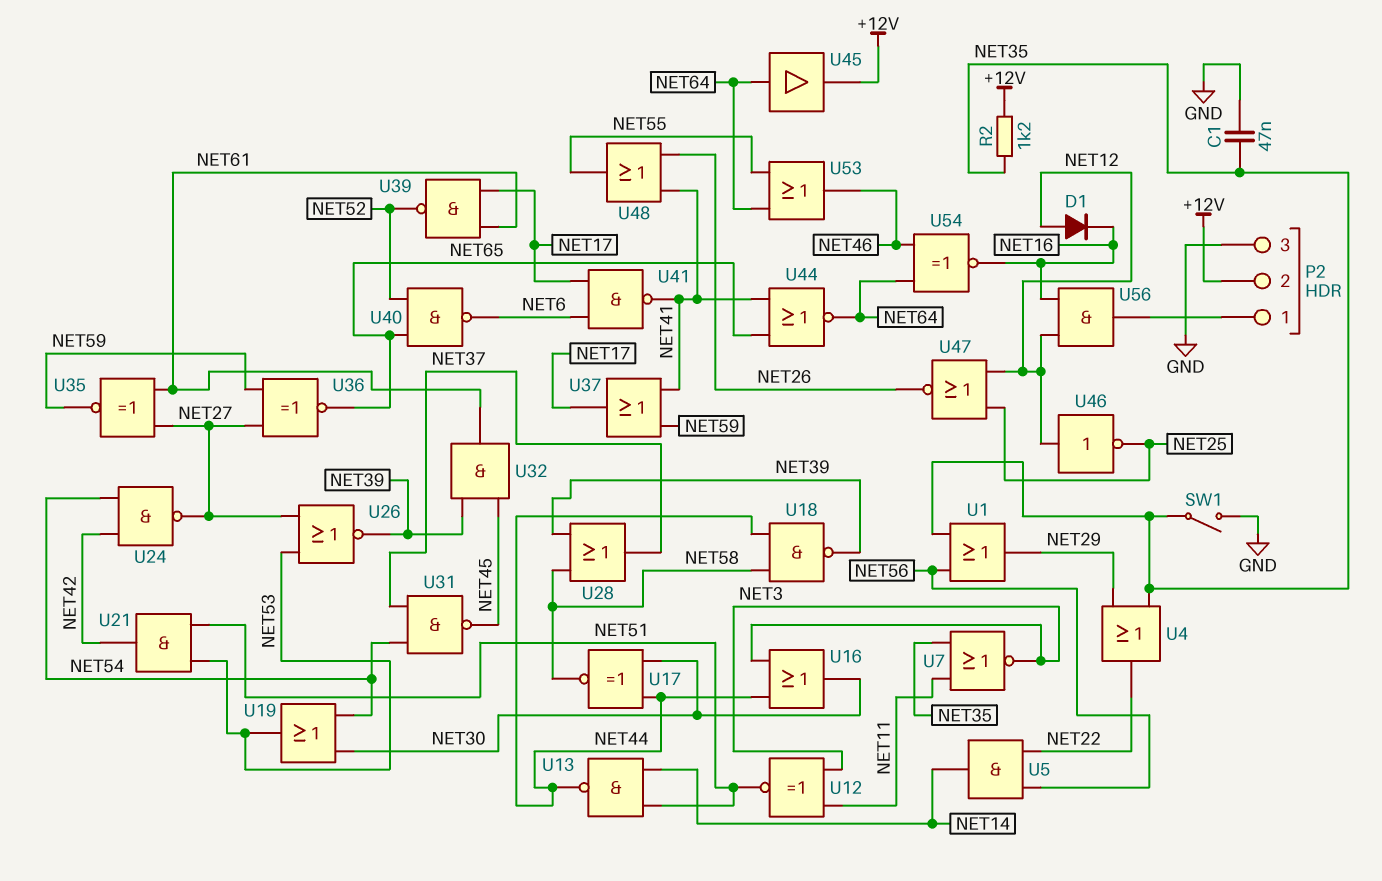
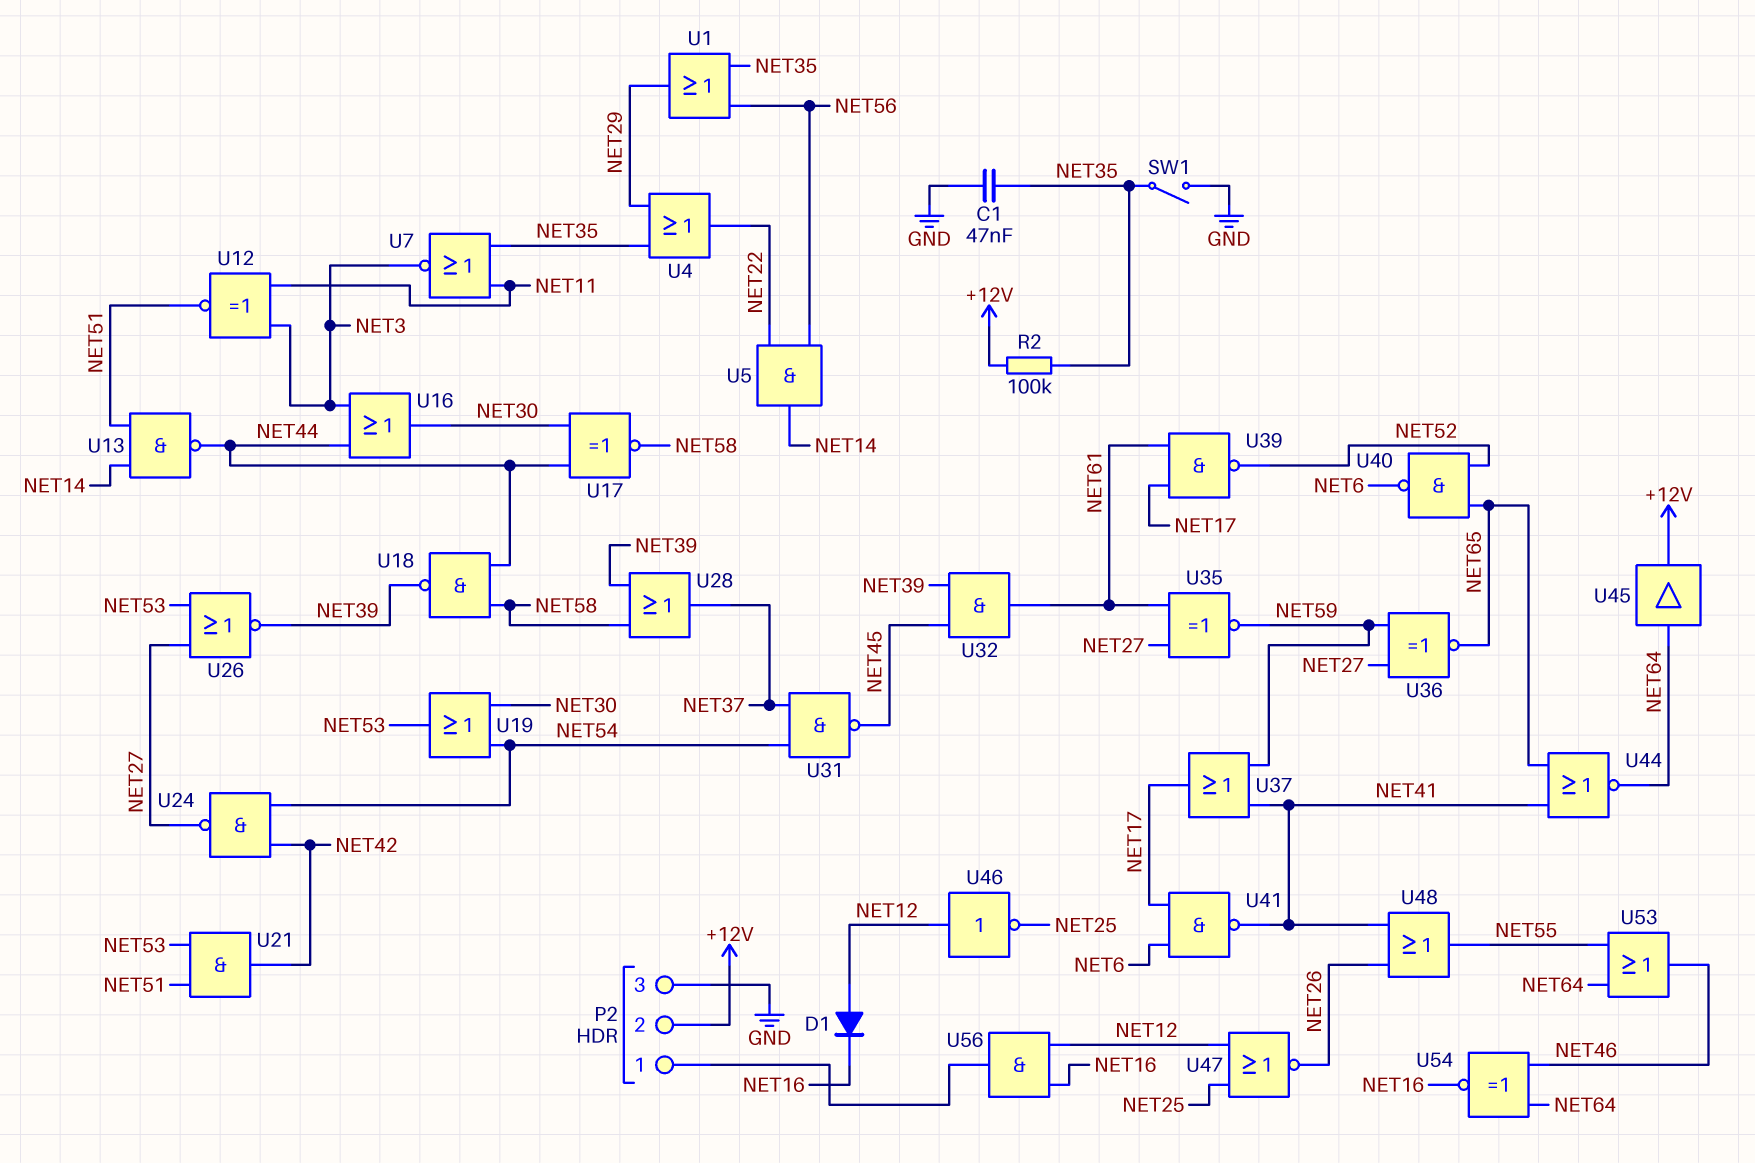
R2: 1.2k (+12V, NET35) -> 100k (+12V, NET35)

